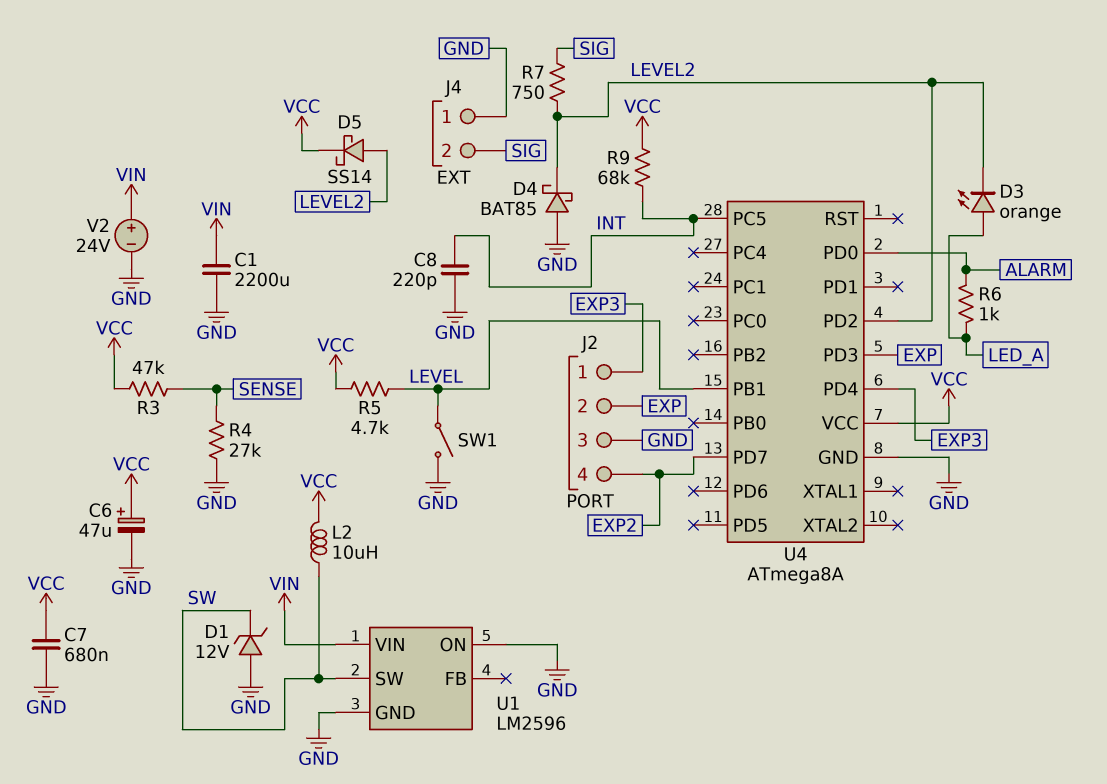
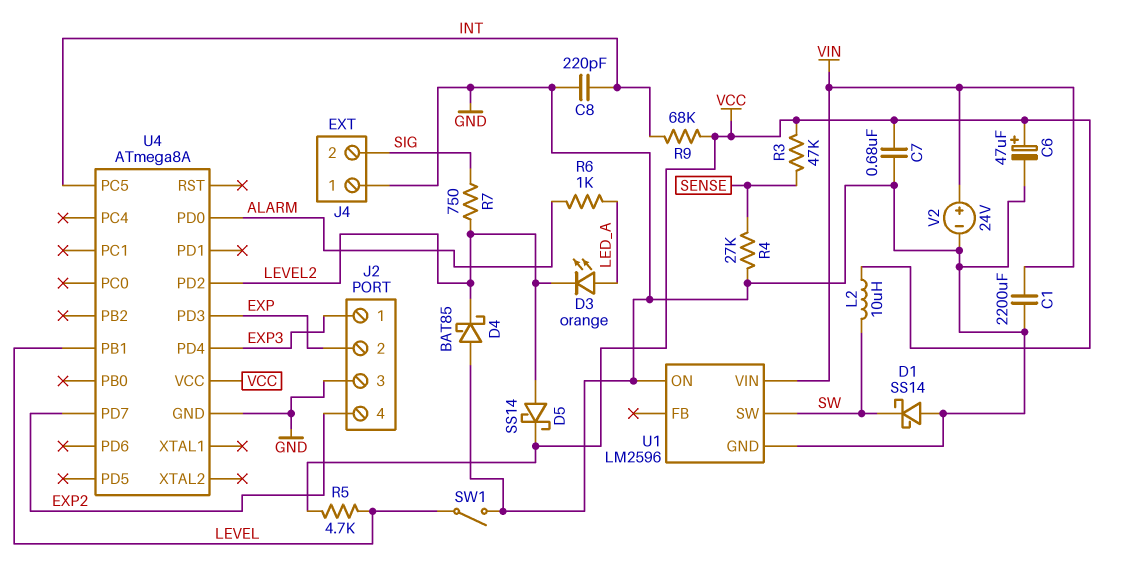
D1: zener 12V (A GND, K SW) -> schottky SS14 (A GND, K SW)

